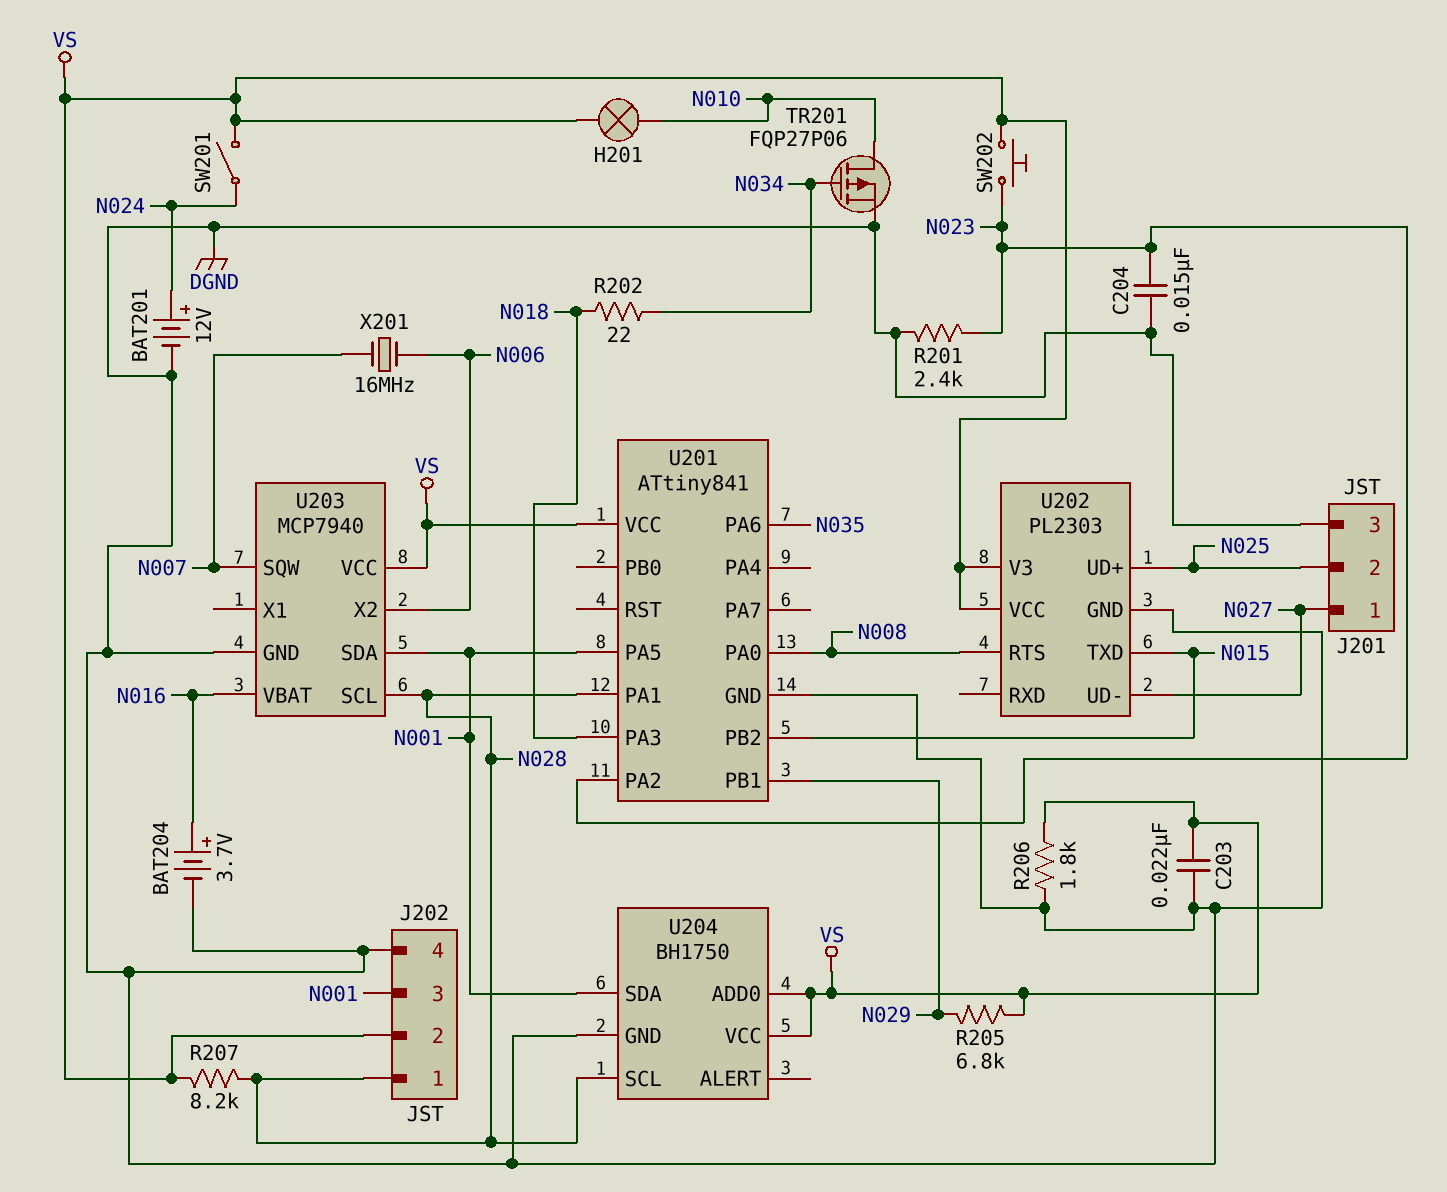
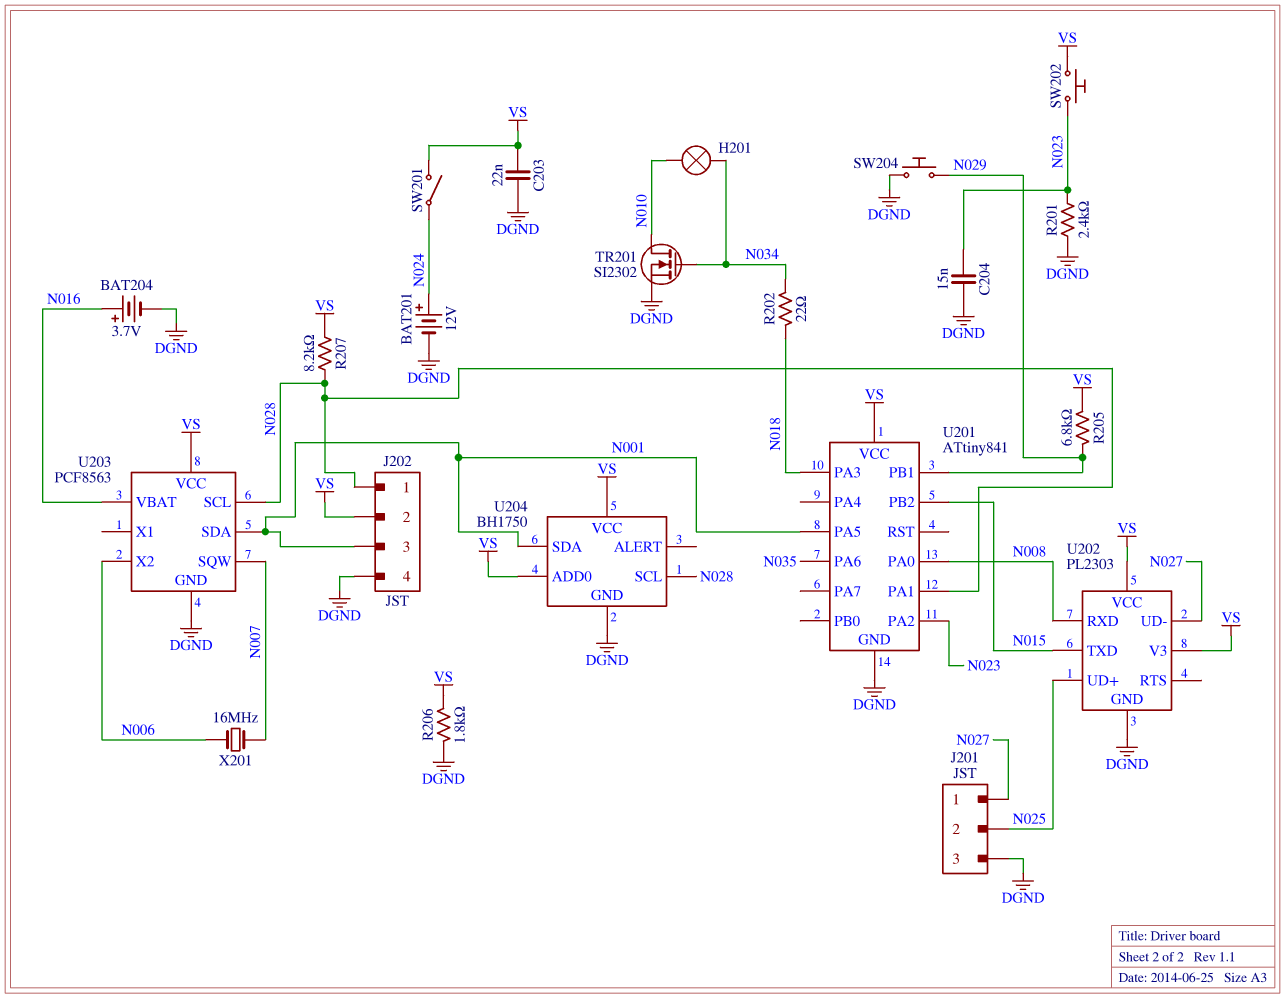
H201: lamp (N010, VS) -> lamp (N010, N034)
SW204: none -> button (DGND, N029)
TR201: PMOS FQP27P06 (G N034, D N010, S DGND) -> NMOS SI2302 (G N034, D N010, S DGND)
U202 pin RTS: N008 -> none
U202 pin RXD: none -> N008
U203: MCP7940 -> PCF8563

